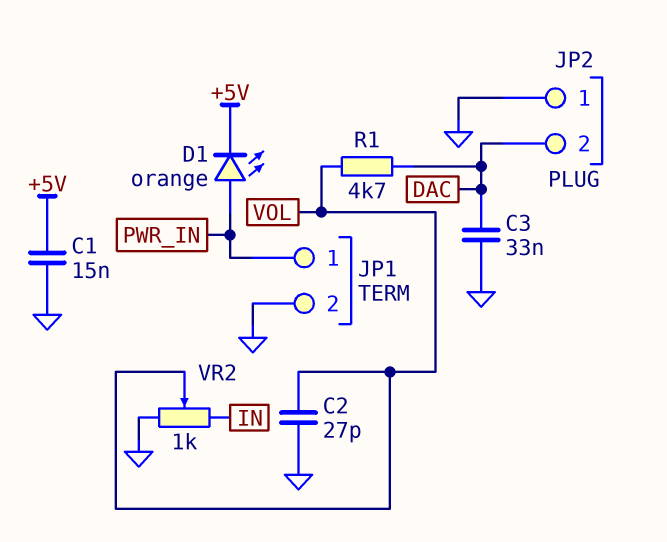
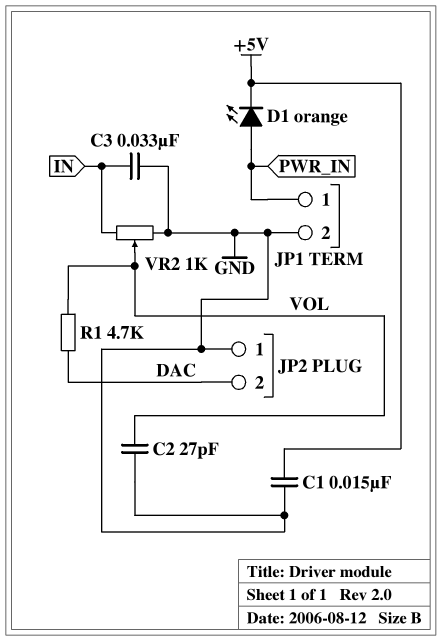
C3: 33nF (DAC, GND) -> 33nF (GND, IN)

